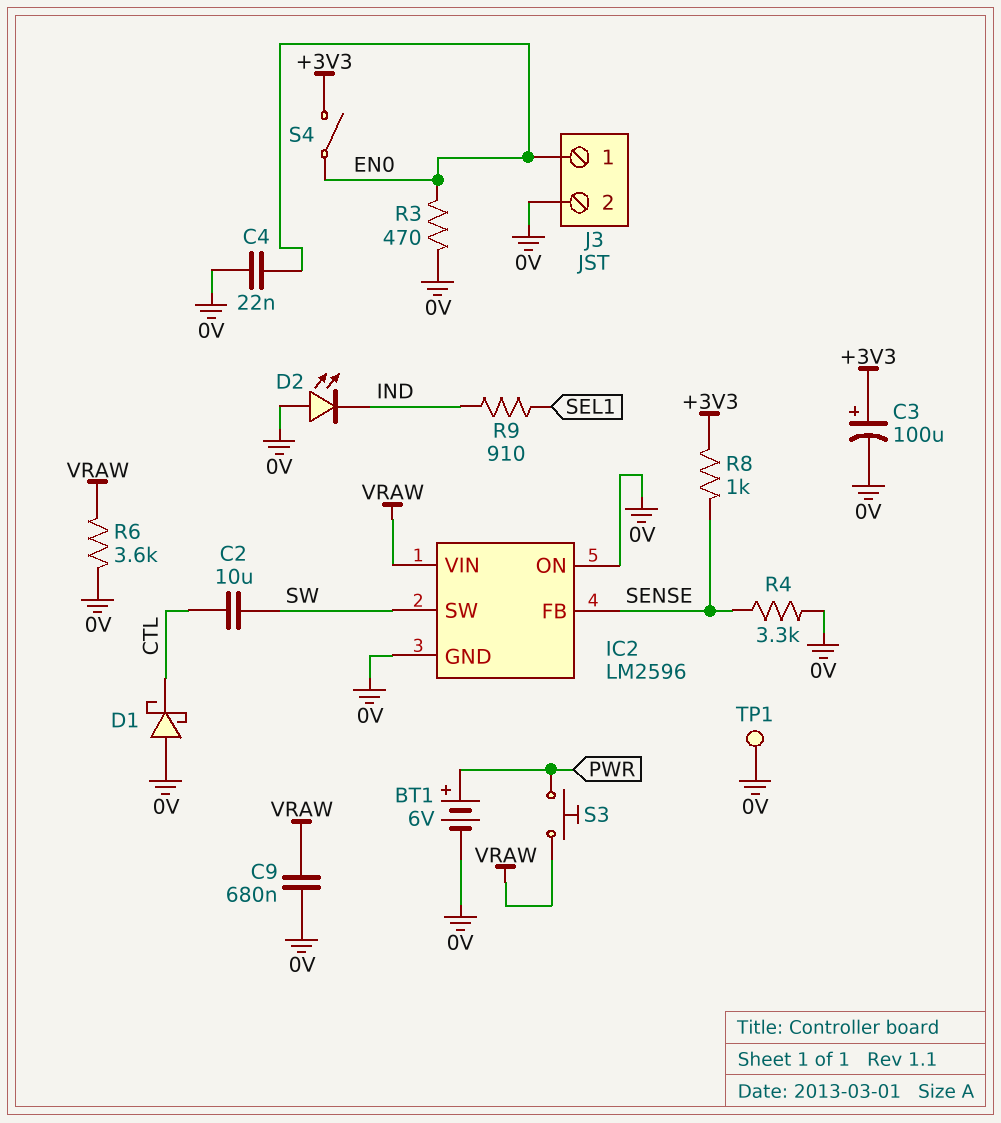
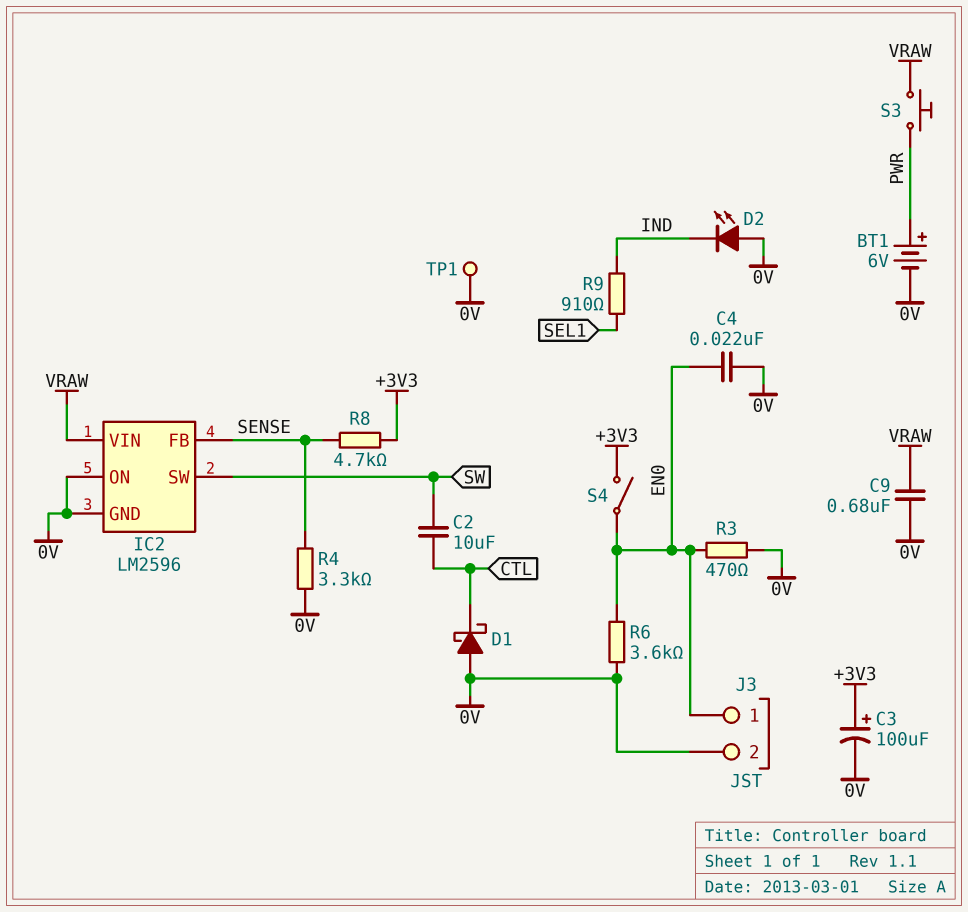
R6: 3.6k (0V, VRAW) -> 3.6k (0V, EN0)
R8: 1k (+3V3, SENSE) -> 4.7k (+3V3, SENSE)

